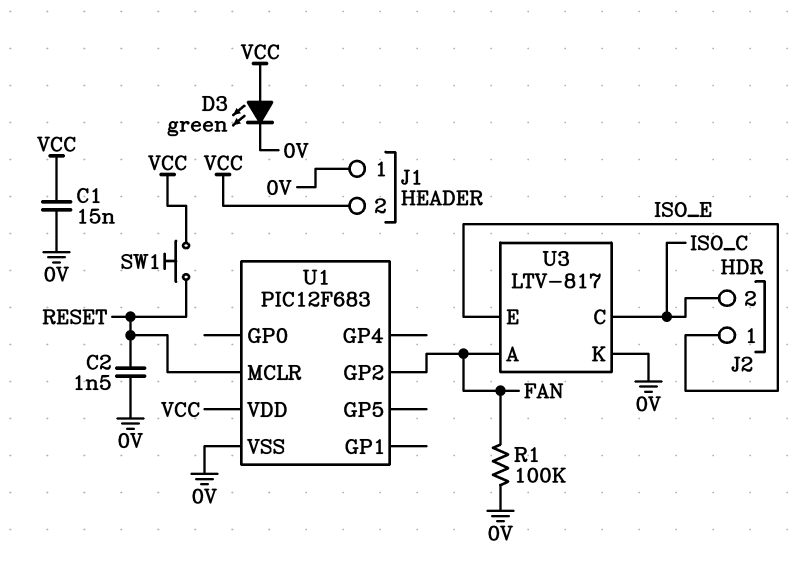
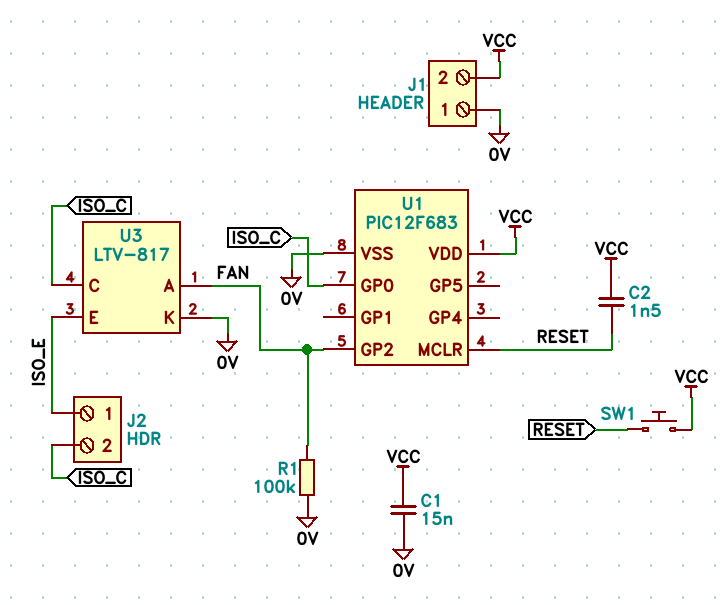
C2: 1.5nF (0V, RESET) -> 1.5nF (RESET, VCC)
D3: LED green (A VCC, K 0V) -> none
U1 pin GP0: none -> ISO_C

